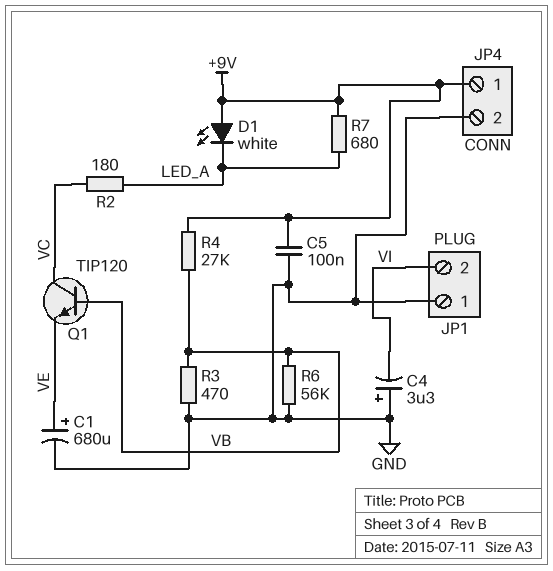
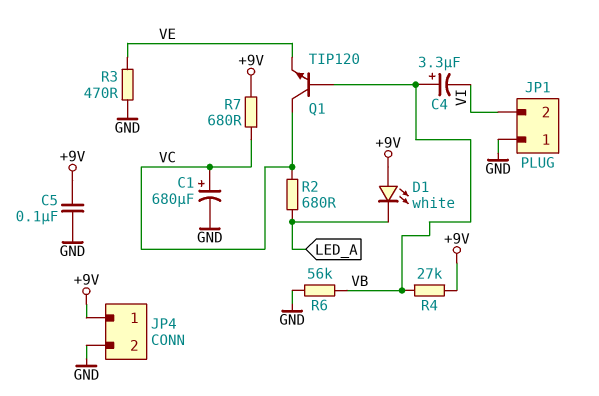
C1: 680uF (plus VE, minus GND) -> 680uF (plus VC, minus GND)
C4: 3.3uF (plus GND, minus VI) -> 3.3uF (plus VB, minus VI)
R2: 180 (LED_A, VC) -> 680 (LED_A, VC)
R3: 470 (GND, VB) -> 470 (GND, VE)
R7: 680 (+9V, LED_A) -> 680 (+9V, VC)

